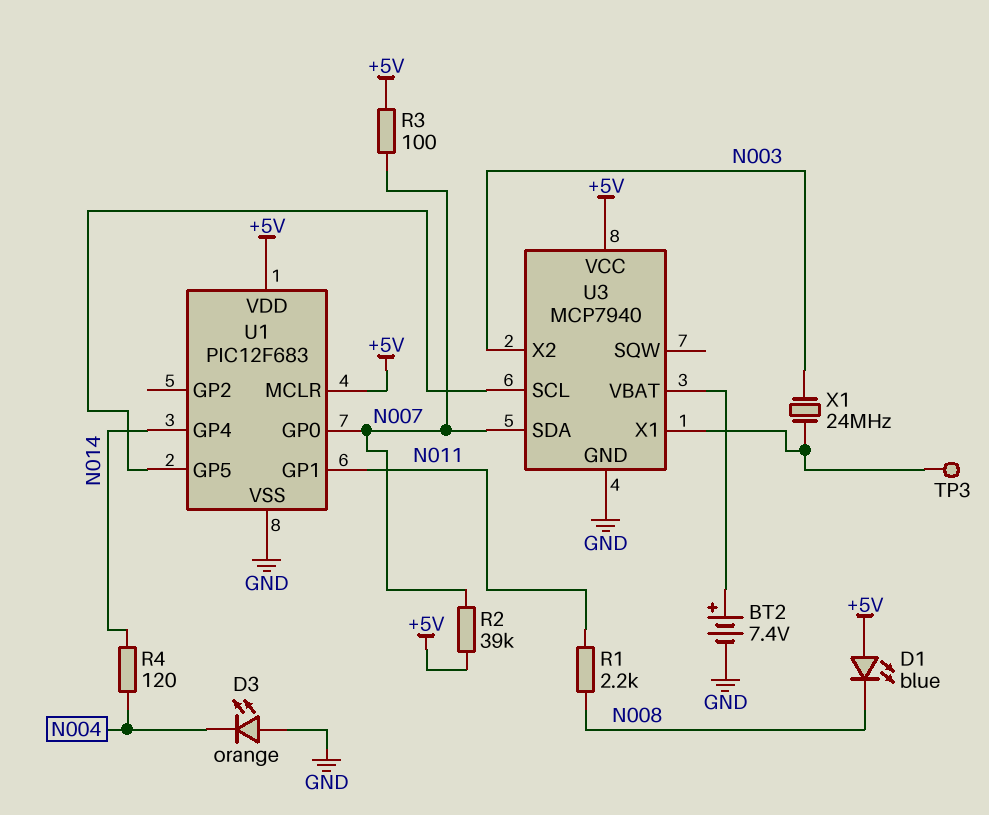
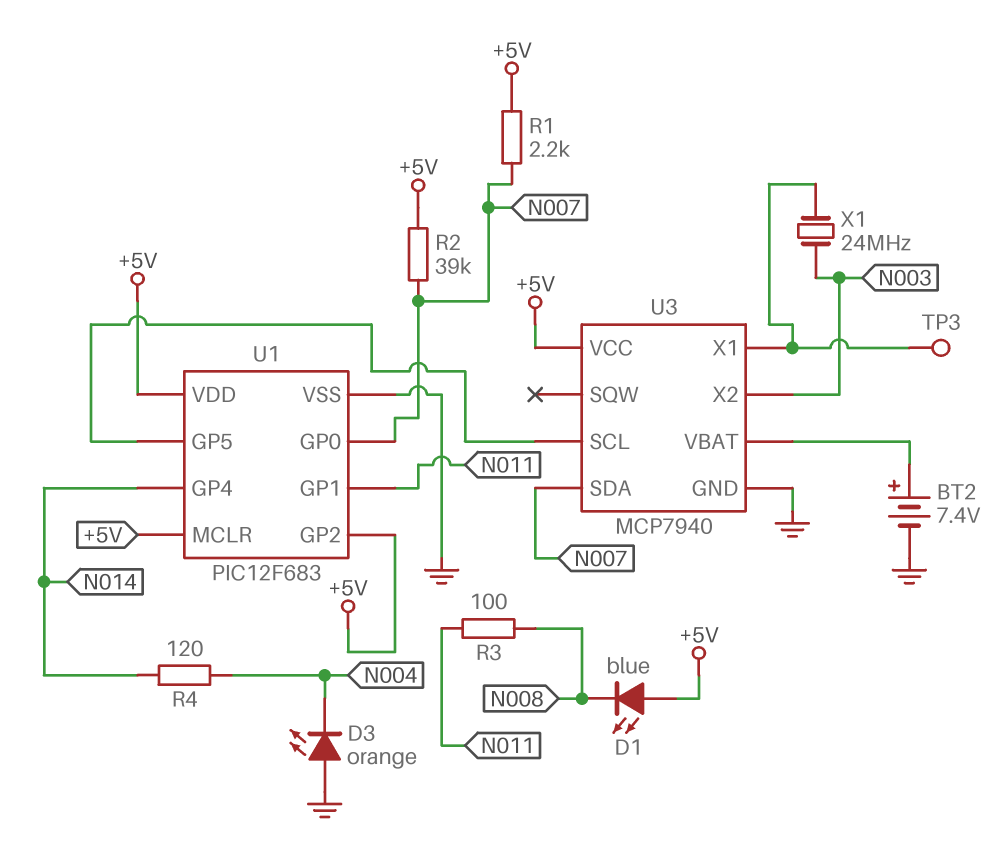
R1: 2.2k (N008, N011) -> 2.2k (+5V, N007)
R3: 100 (+5V, N007) -> 100 (N008, N011)
U1 pin GP2: none -> +5V

